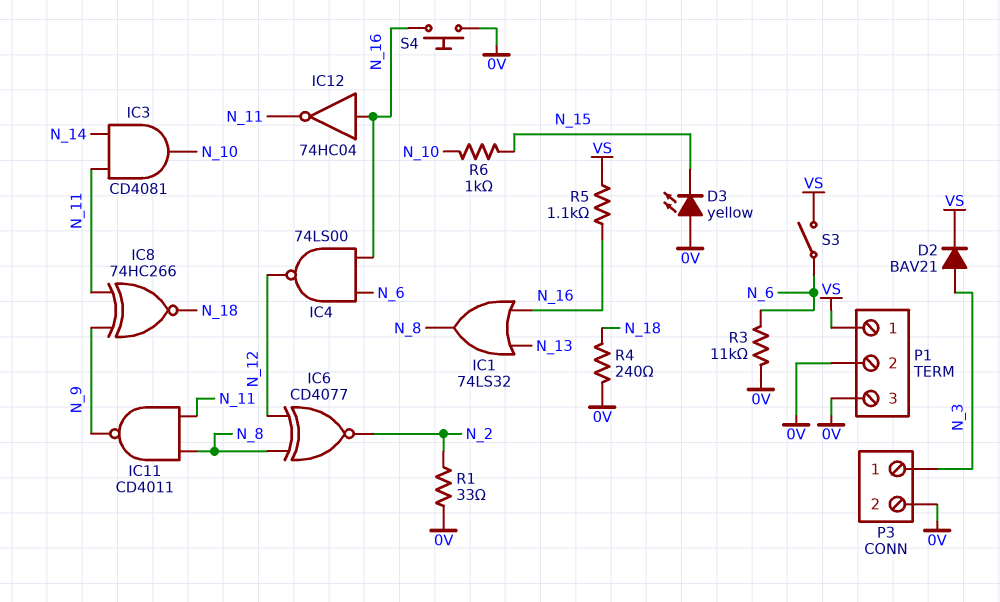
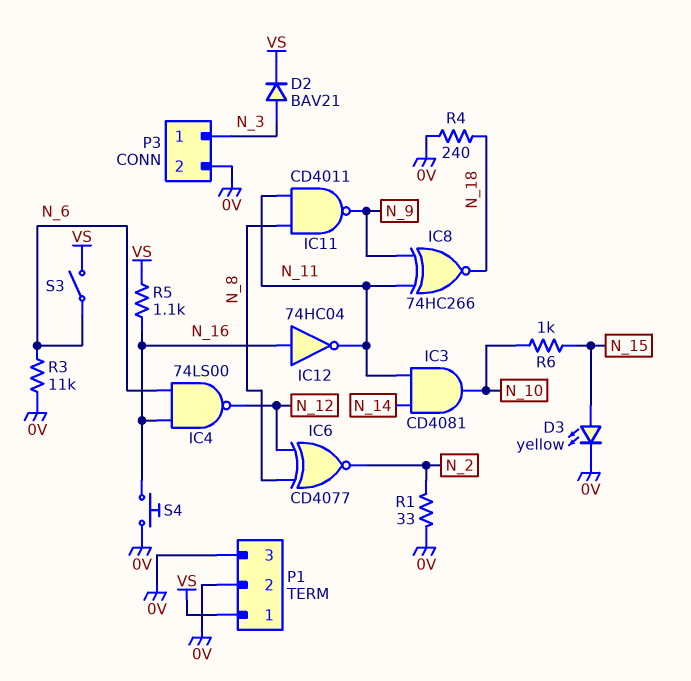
D3: LED yellow (A 0V, K N_15) -> LED yellow (A N_15, K 0V)
IC1: OR 74LS32 (in N_13, in N_16, out N_8) -> none

